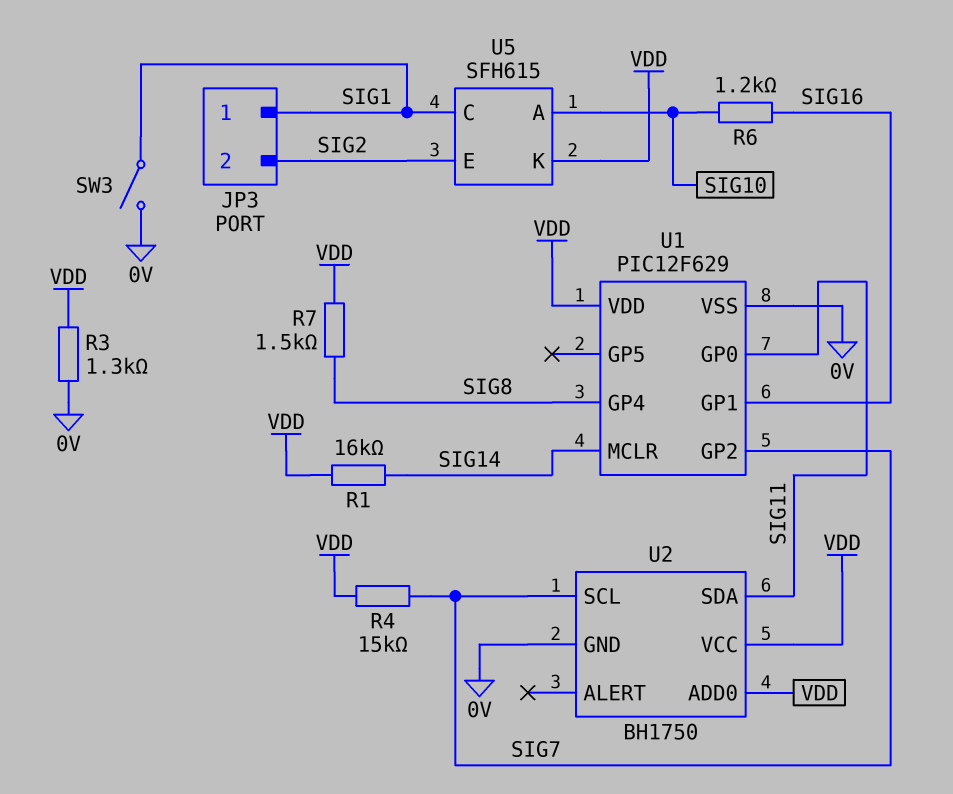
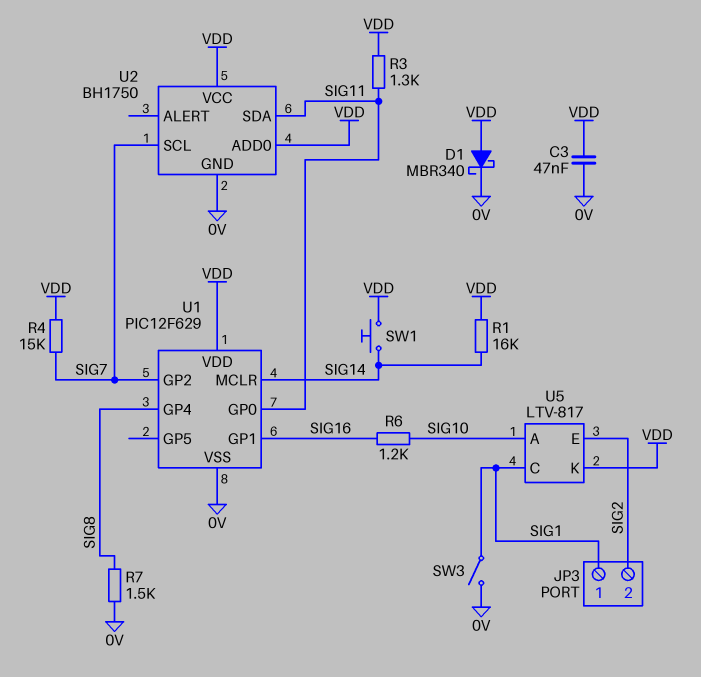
C3: none -> 47nF (0V, VDD)
D1: none -> schottky MBR340 (A VDD, K 0V)
R3: 1.3k (0V, VDD) -> 1.3k (SIG11, VDD)
R7: 1.5k (SIG8, VDD) -> 1.5k (0V, SIG8)
SW1: none -> button (SIG14, VDD)
U5: SFH615 -> LTV-817

